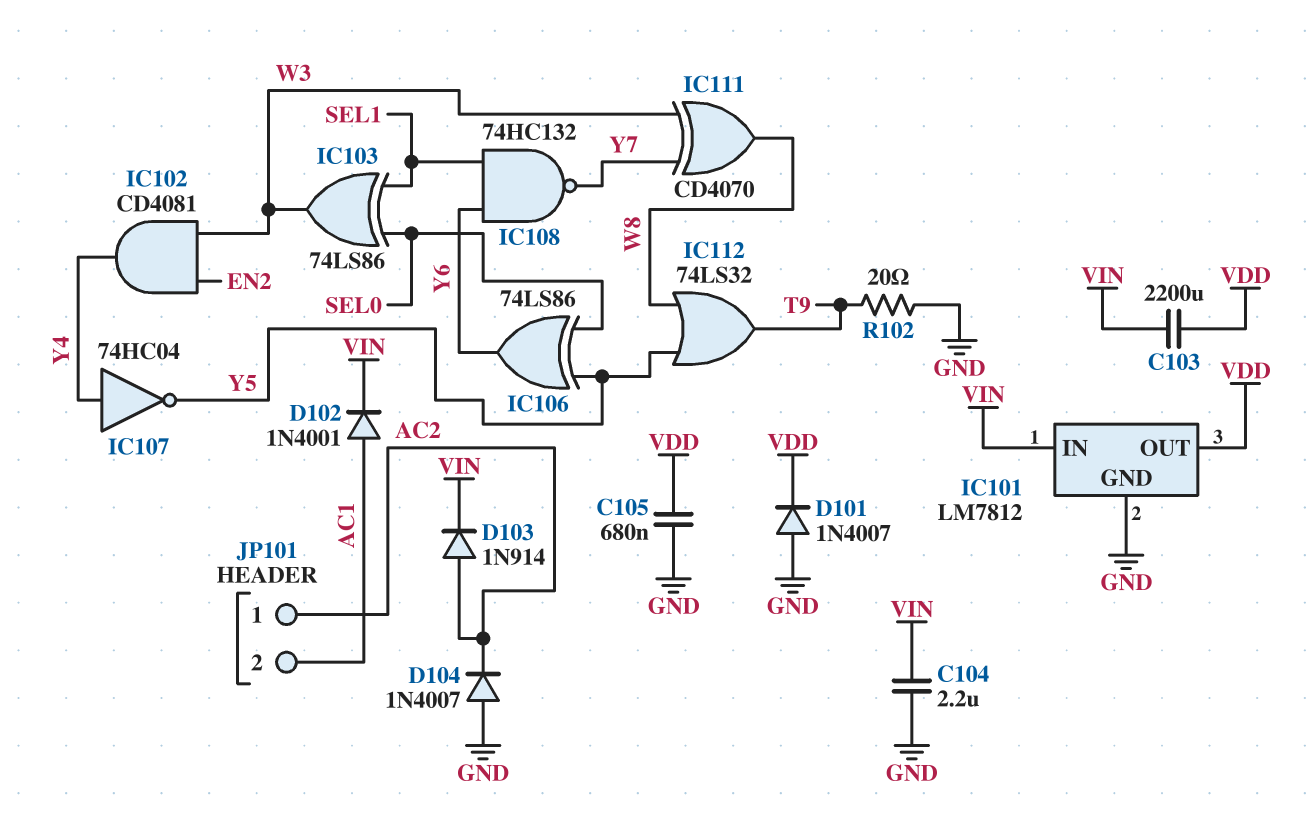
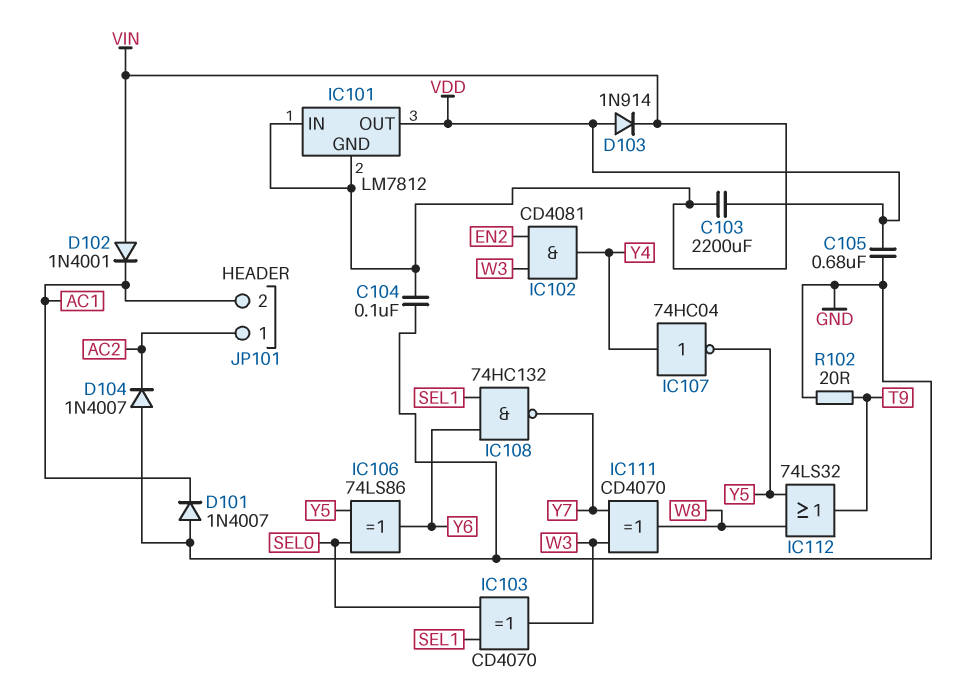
C104: 2.2uF (GND, VIN) -> 100nF (GND, VIN)
D101: diode 1N4007 (A GND, K VDD) -> diode 1N4007 (A GND, K AC1)
D102: diode 1N4001 (A AC1, K VIN) -> diode 1N4001 (A VIN, K AC1)
D103: diode 1N914 (A AC2, K VIN) -> diode 1N914 (A VDD, K VIN)
IC101 pin GND: GND -> VIN
IC103: XOR 74LS86 (in SEL0, in SEL1, out W3) -> XOR CD4070 (in SEL0, in SEL1, out W3)

